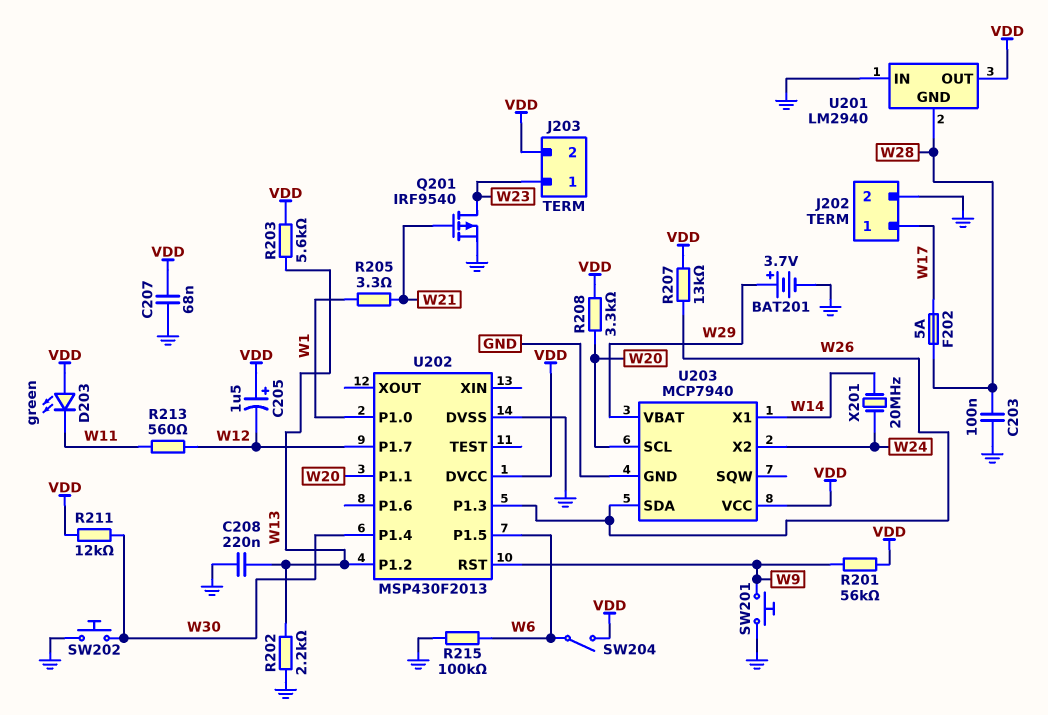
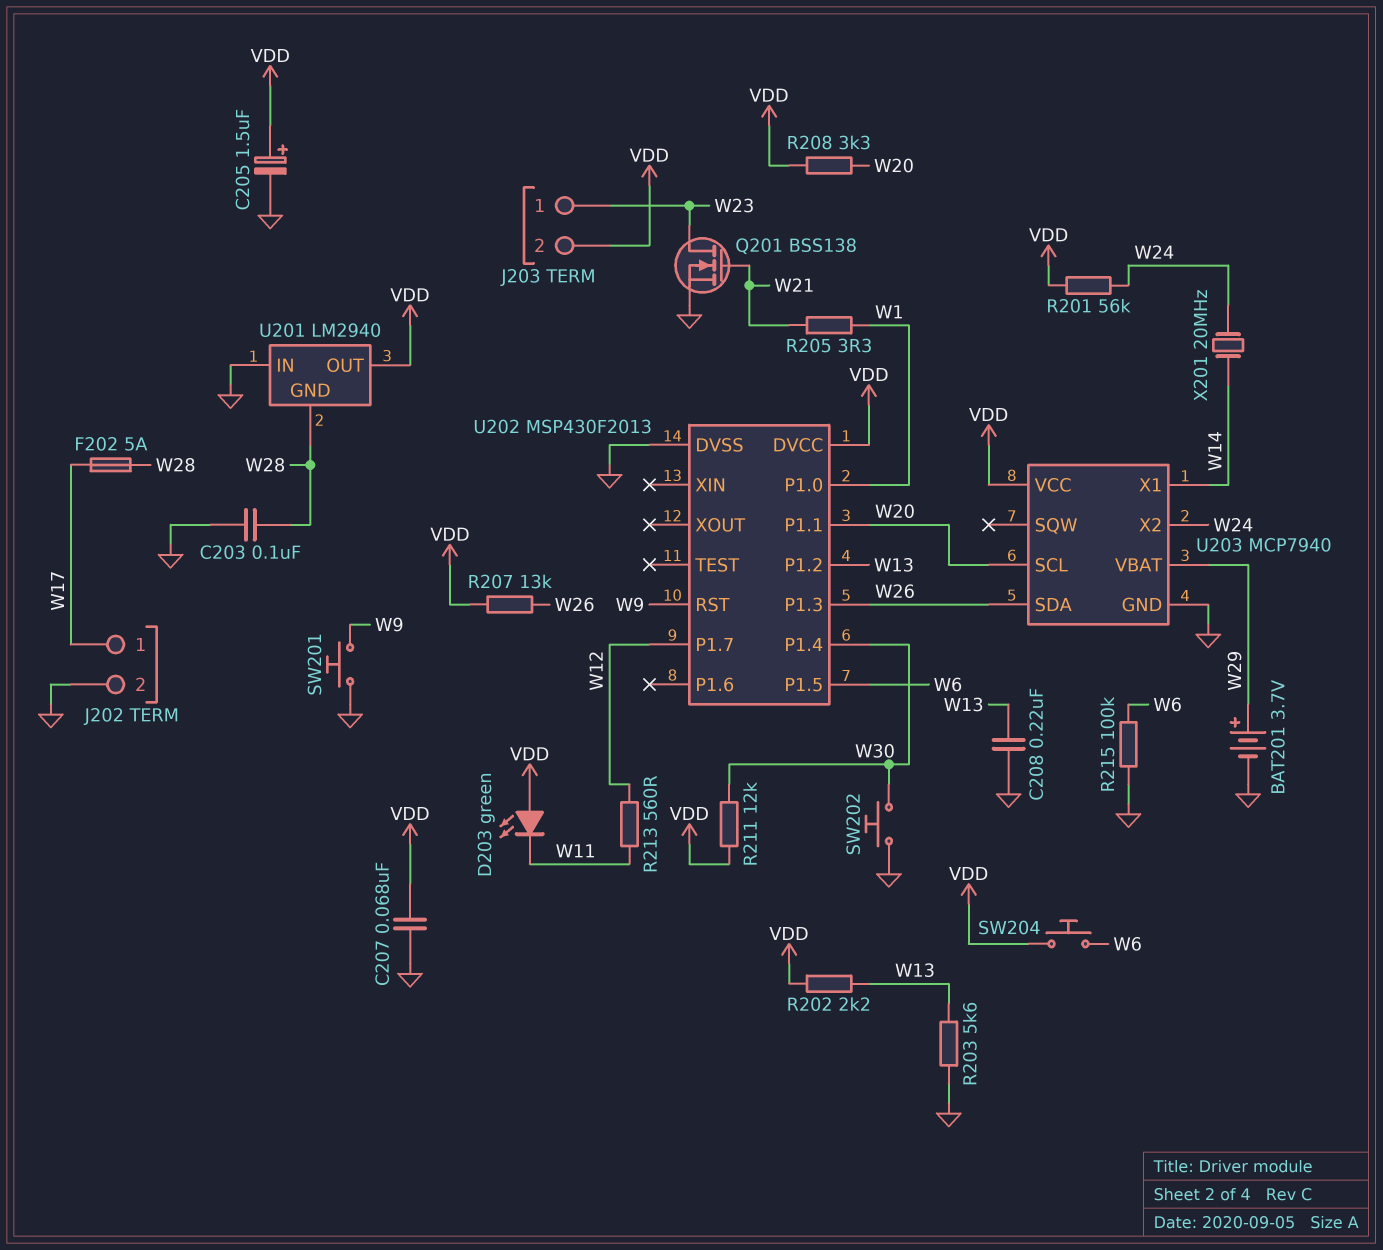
C205: 1.5uF (plus VDD, minus W12) -> 1.5uF (plus VDD, minus GND)
Q201: PMOS IRF9540 (G W21, D W23, S GND) -> NMOS BSS138 (G W21, D W23, S GND)
R201: 56k (VDD, W9) -> 56k (VDD, W24)
R202: 2.2k (GND, W13) -> 2.2k (VDD, W13)
R203: 5.6k (VDD, W13) -> 5.6k (GND, W13)
SW204: switch (VDD, W6) -> button (VDD, W6)

